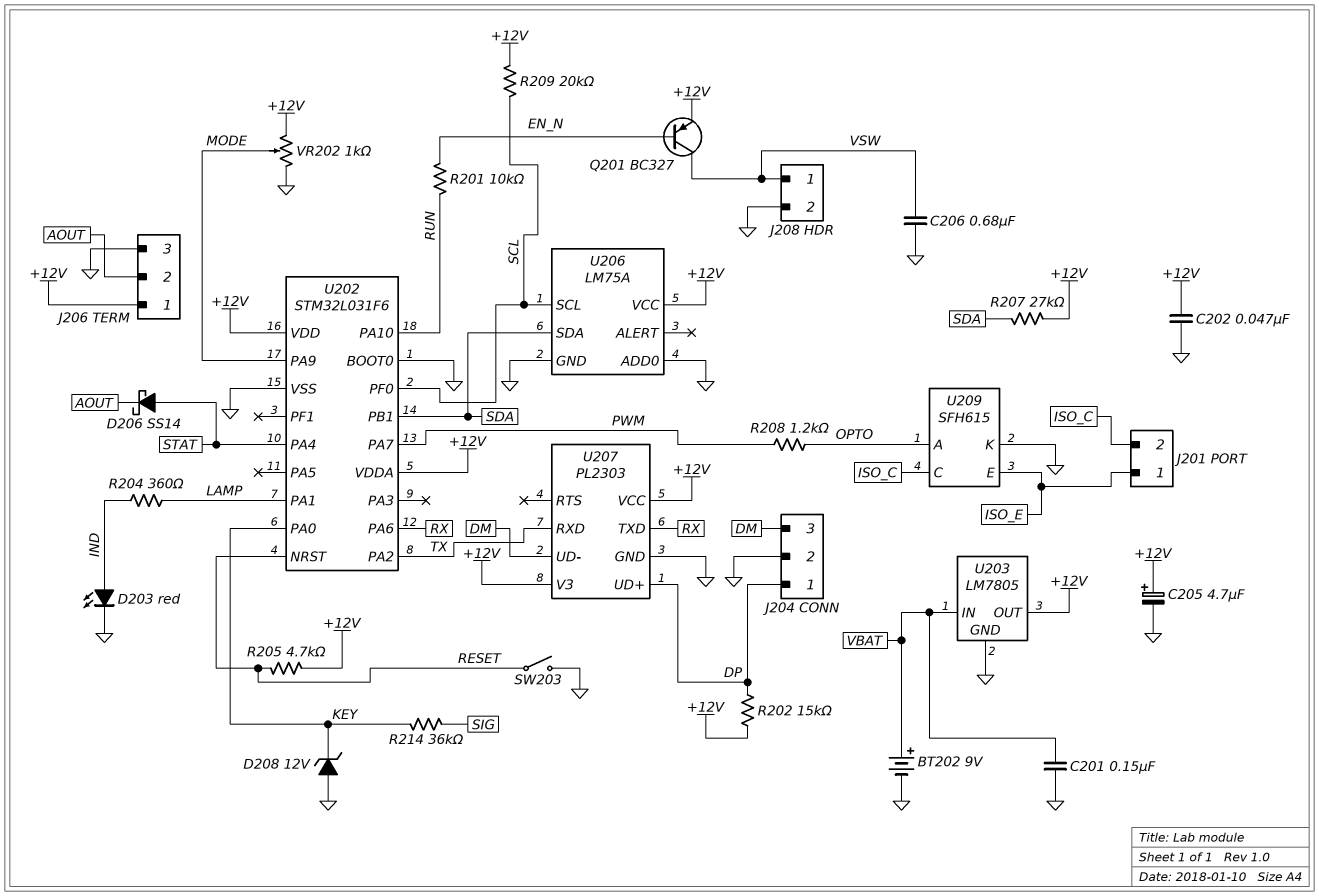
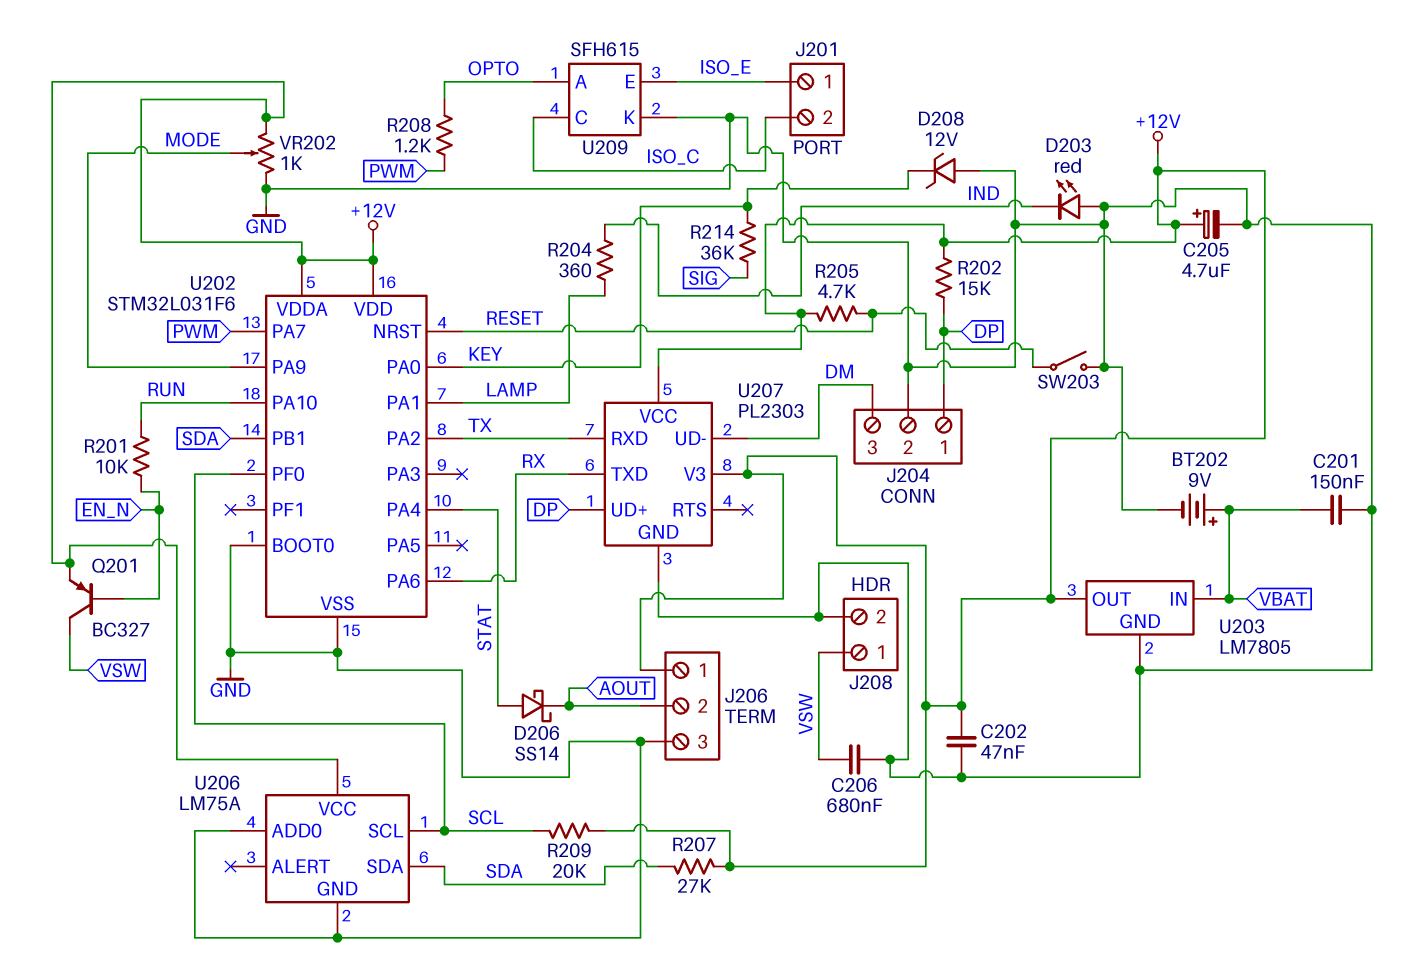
D203: LED red (A IND, K GND) -> LED red (A GND, K IND)

